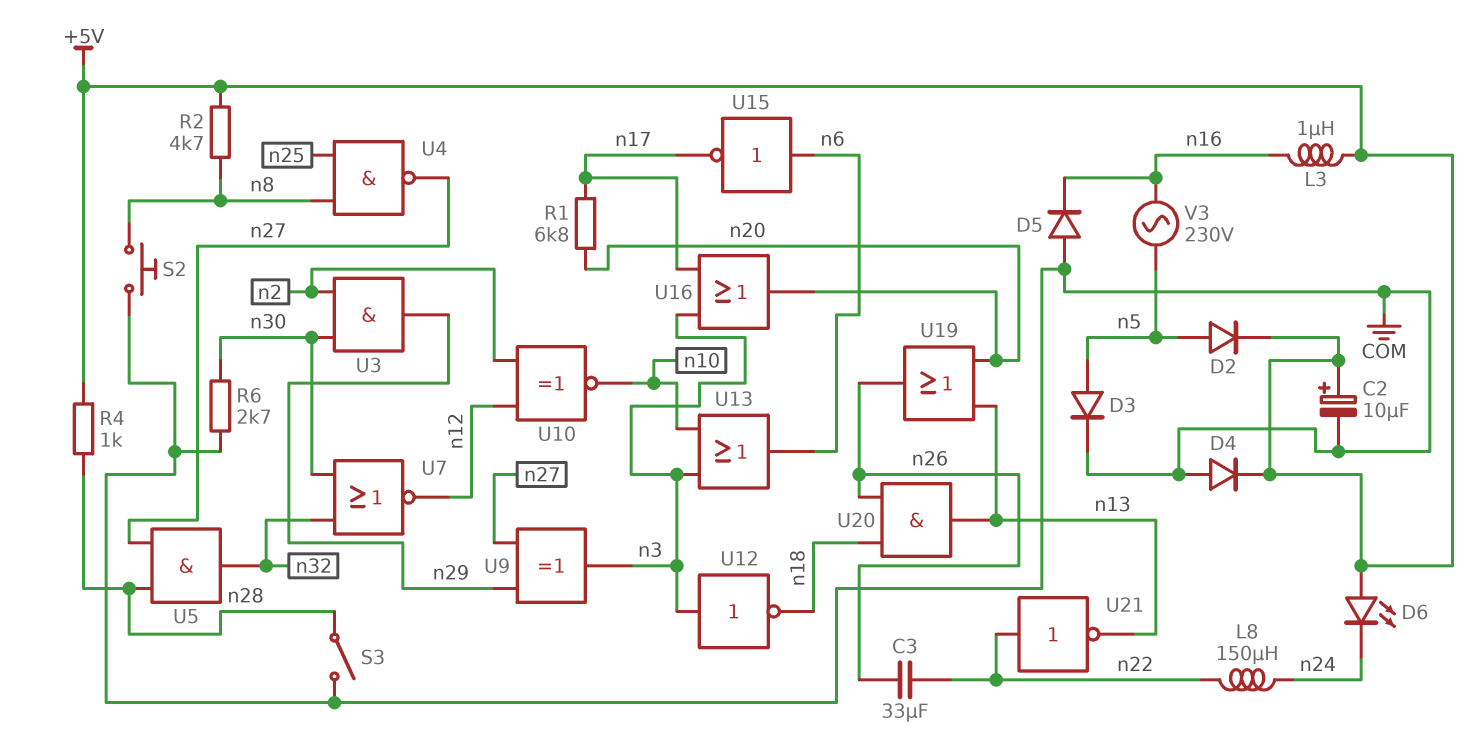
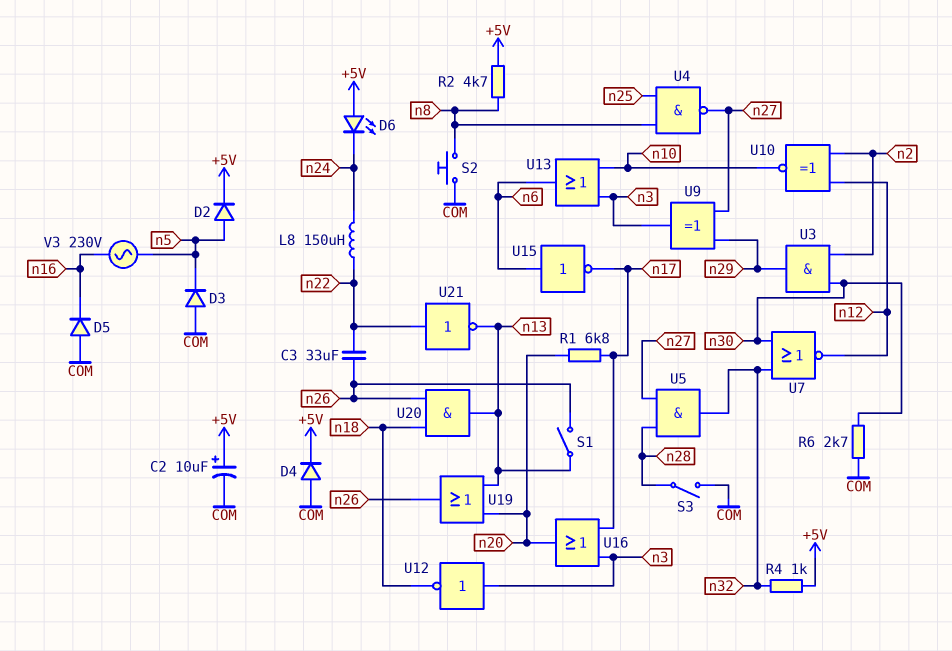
D3: diode (A n5, K COM) -> diode (A COM, K n5)
L3: 1uH (+5V, n16) -> none
R4: 1k (+5V, n28) -> 1k (+5V, n32)
S1: none -> switch (n13, n26)

